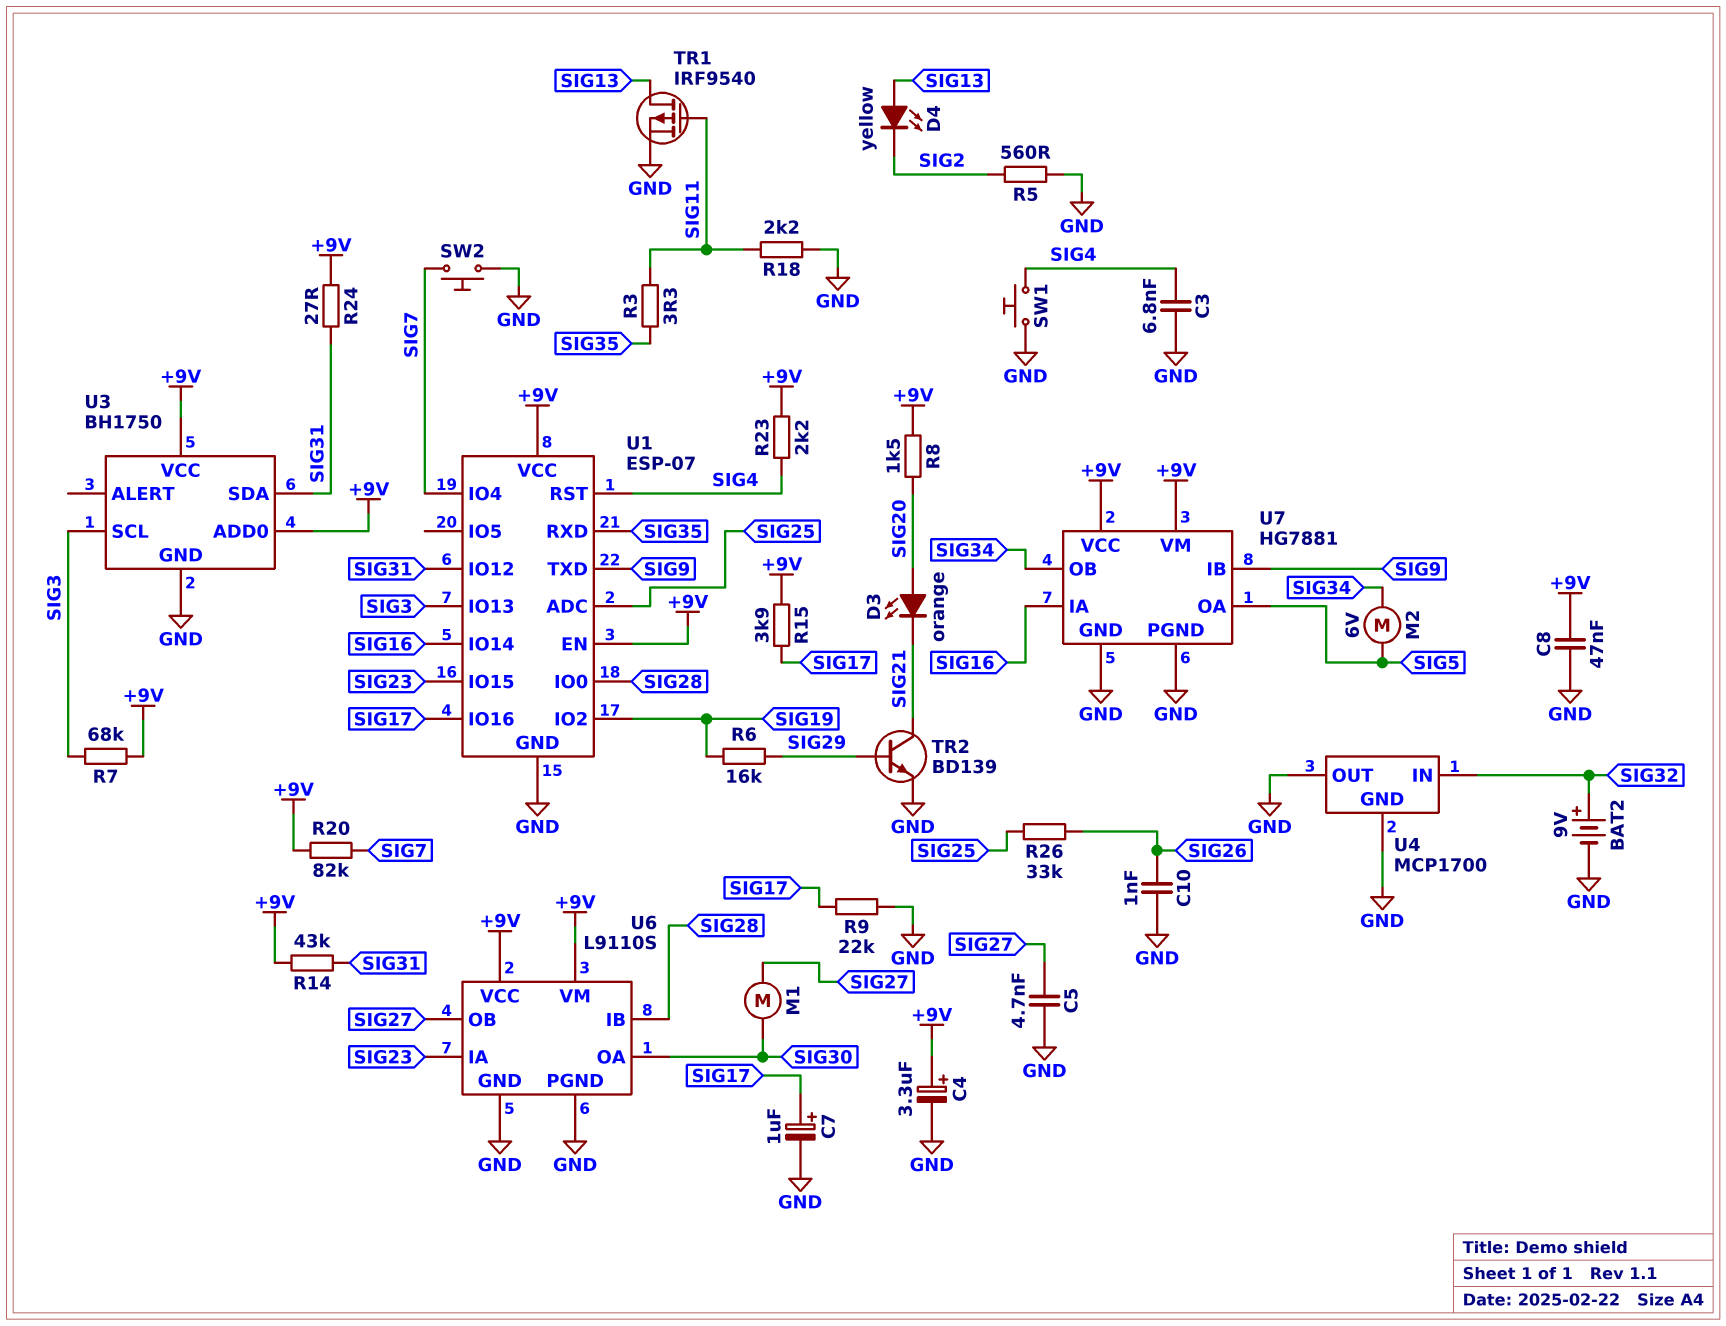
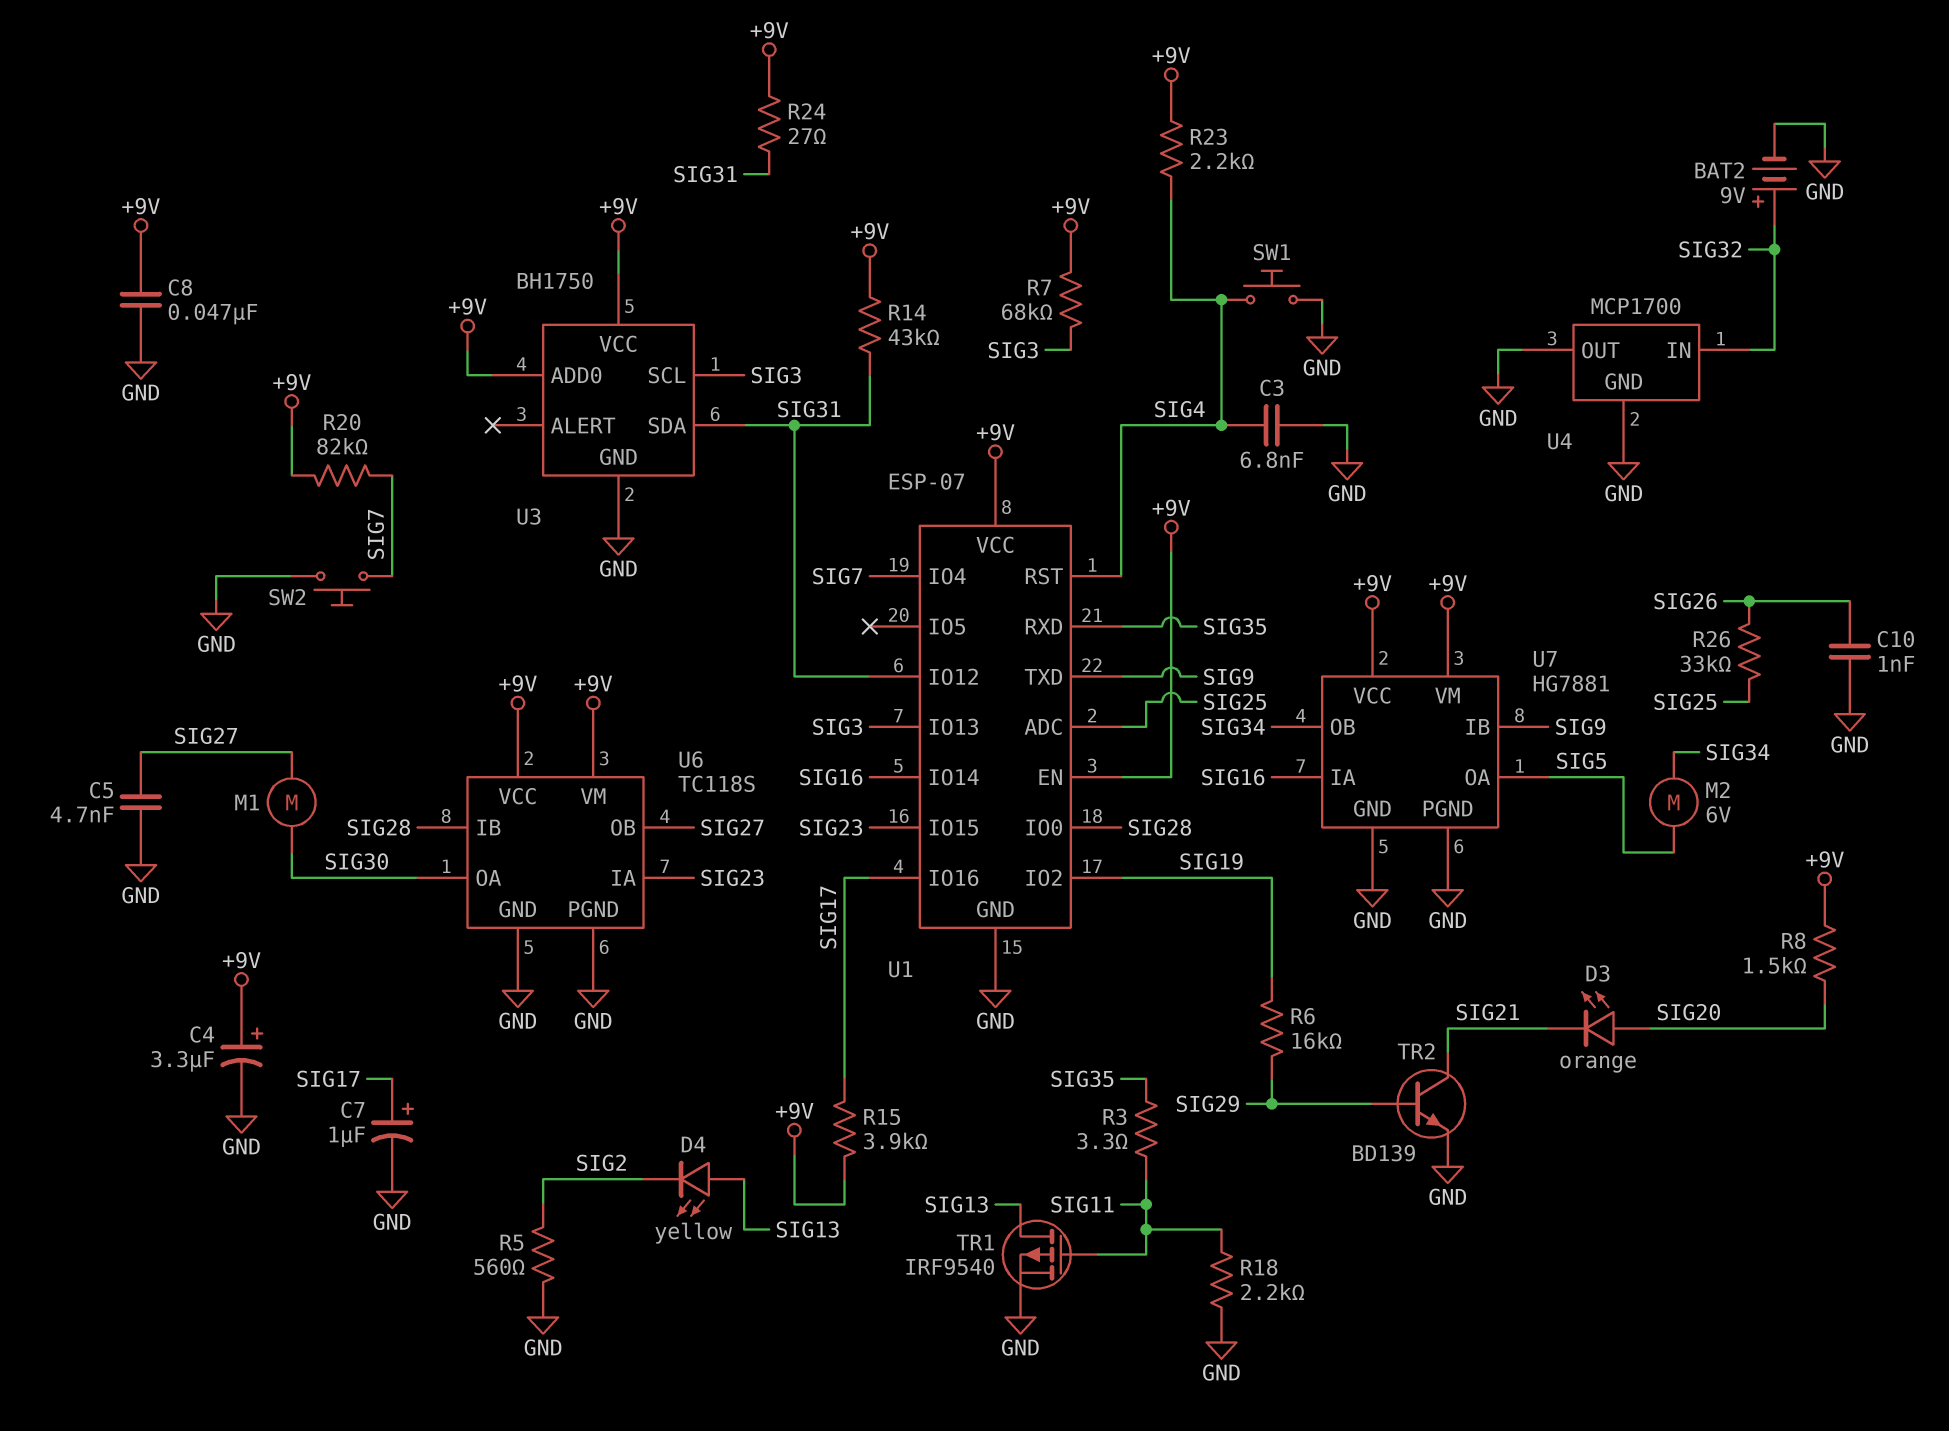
R9: 22k (GND, SIG17) -> none
U6: L9110S -> TC118S

